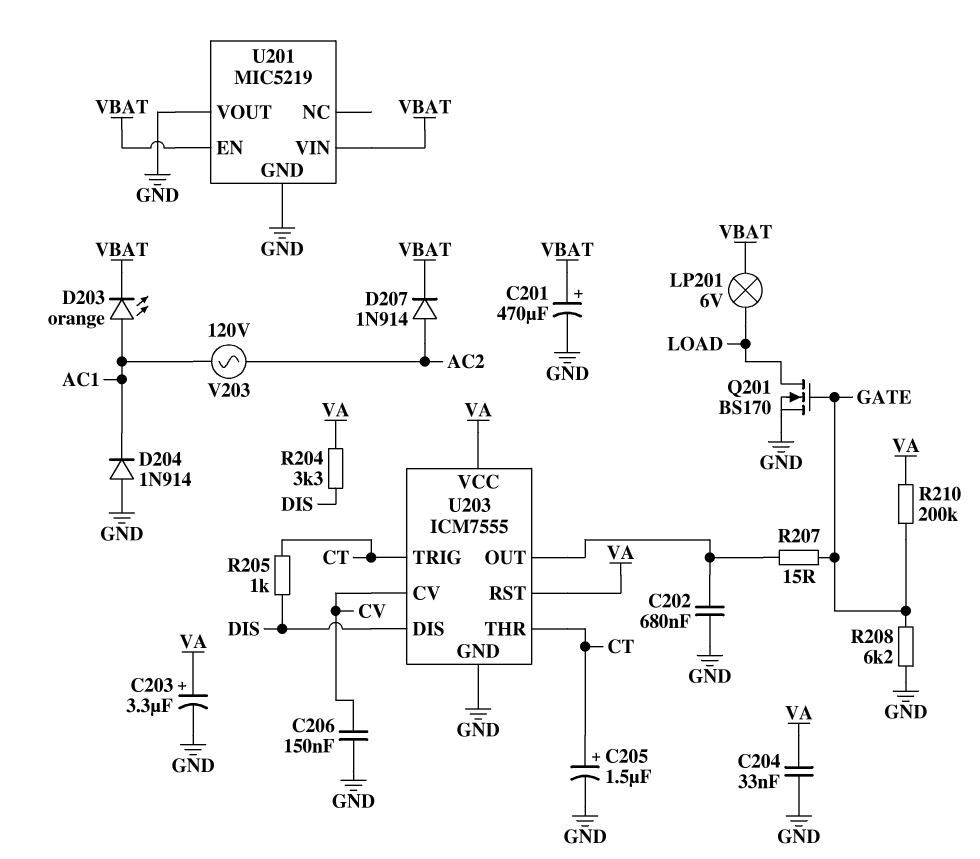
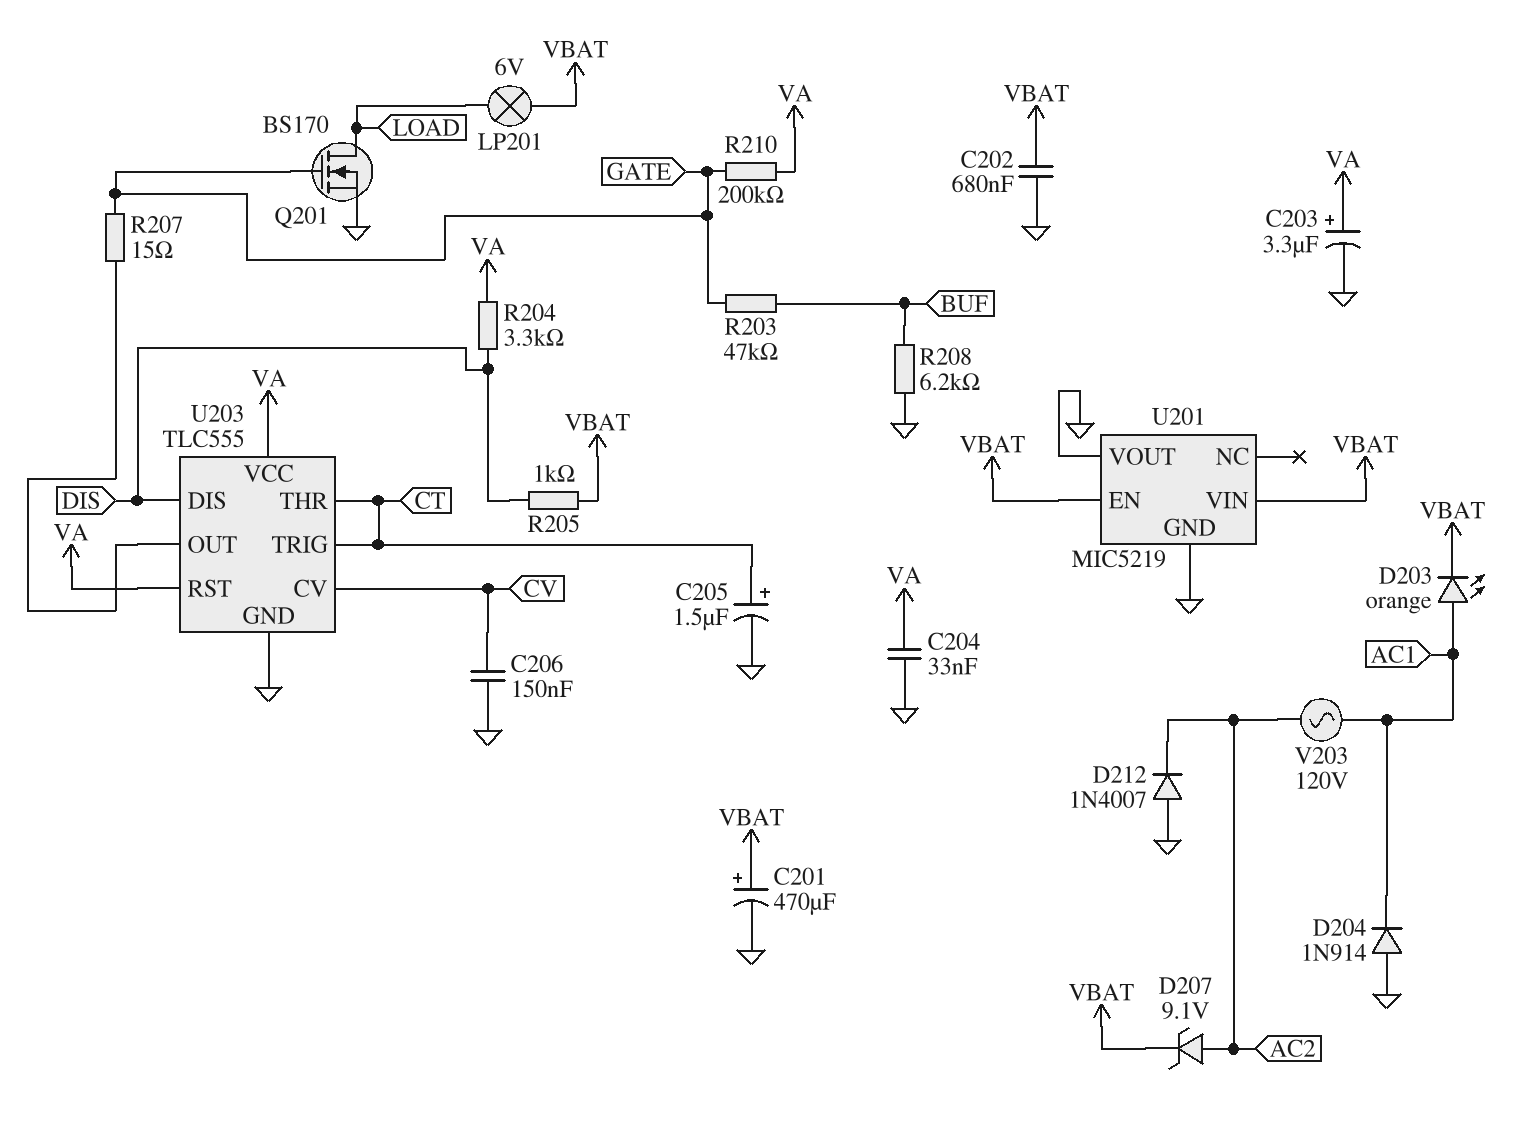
C202: 680nF (GND, U203/OUT) -> 680nF (GND, VBAT)
D207: diode 1N914 (A AC2, K VBAT) -> zener 9.1V (A AC2, K VBAT)
D212: none -> diode 1N4007 (A GND, K AC2)
R203: none -> 47k (BUF, GATE)
R205: 1k (CT, DIS) -> 1k (DIS, VBAT)
R208: 6.2k (GATE, GND) -> 6.2k (BUF, GND)
U203: ICM7555 -> TLC555

